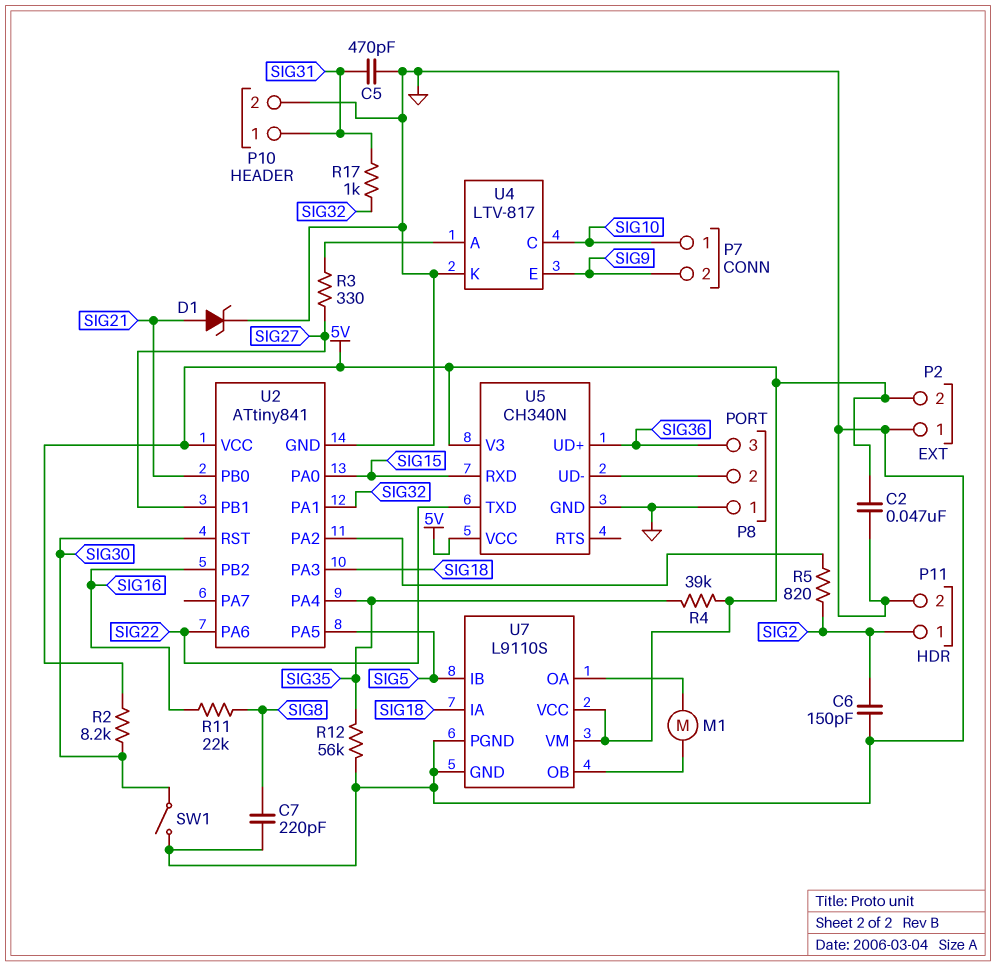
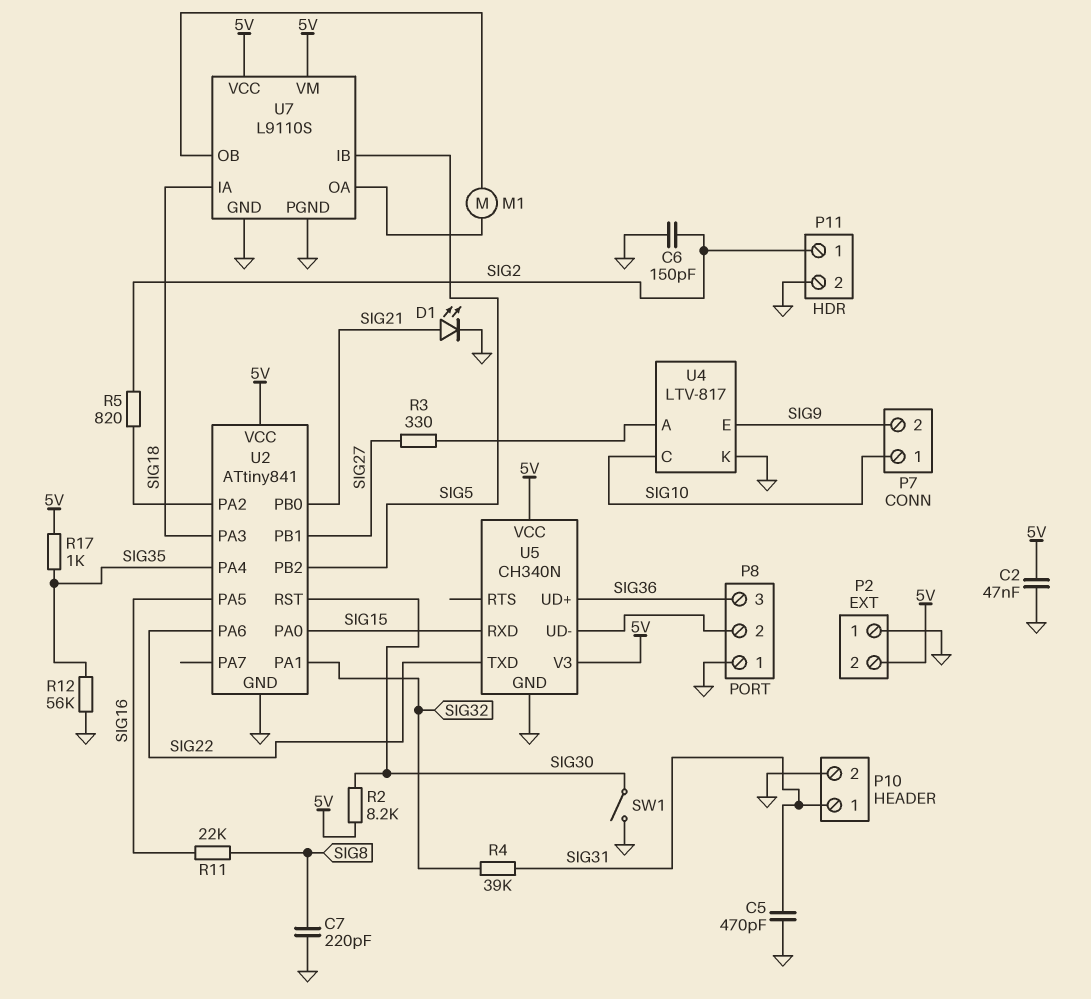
D1: zener (A SIG21, K GND) -> LED (A SIG21, K GND)
R4: 39k (5V, SIG35) -> 39k (SIG31, SIG32)
R17: 1k (SIG31, SIG32) -> 1k (5V, SIG35)
U2 pin PA5: SIG5 -> SIG16
U2 pin PB2: SIG16 -> SIG5

